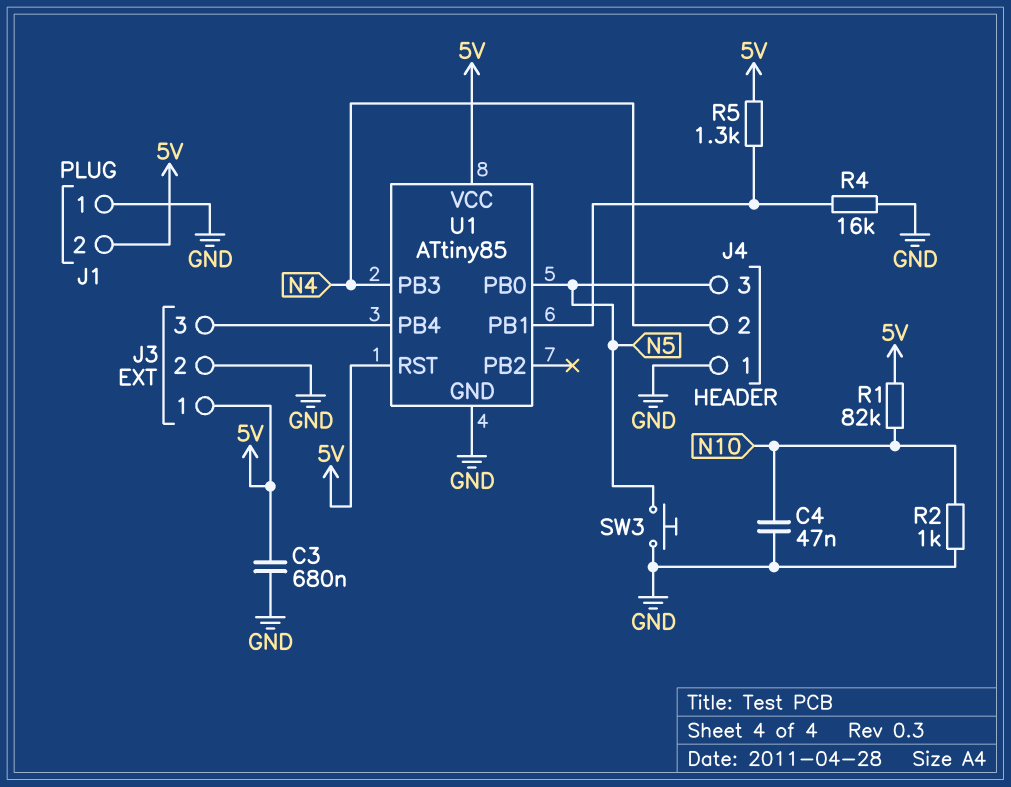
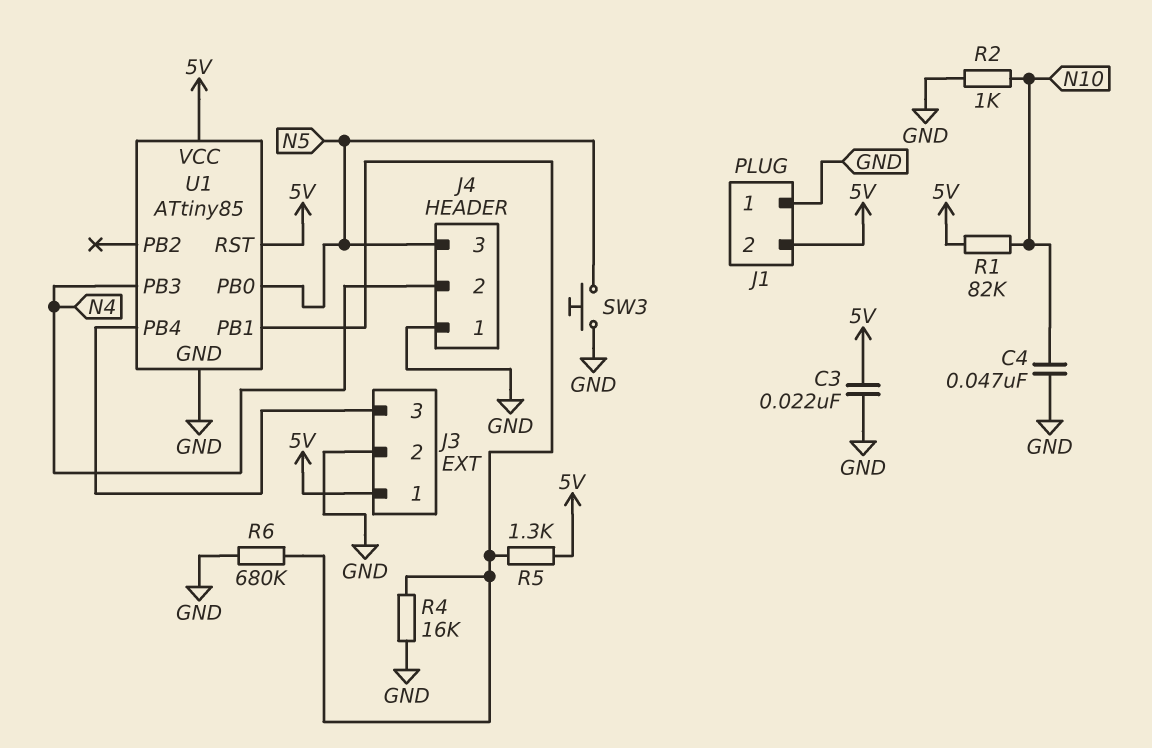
C3: 680nF (5V, GND) -> 22nF (5V, GND)
R6: none -> 680k (GND, U1/PB1)

